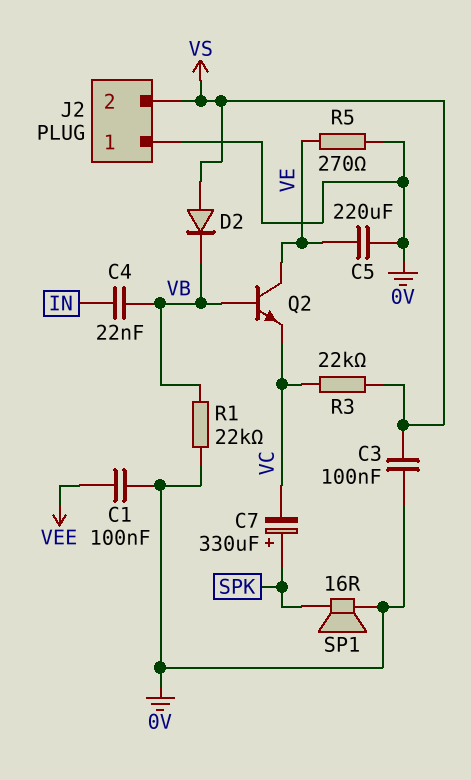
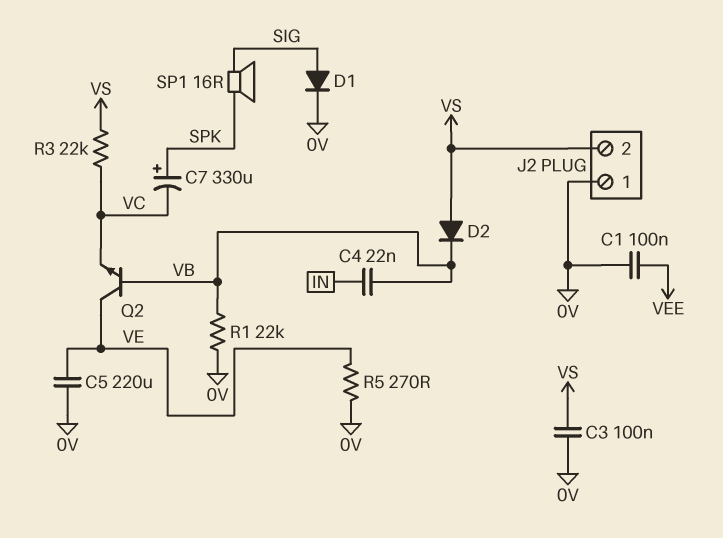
D1: none -> diode (A SIG, K 0V)
SP1: speaker 16R (0V, SPK) -> speaker 16R (SIG, SPK)

